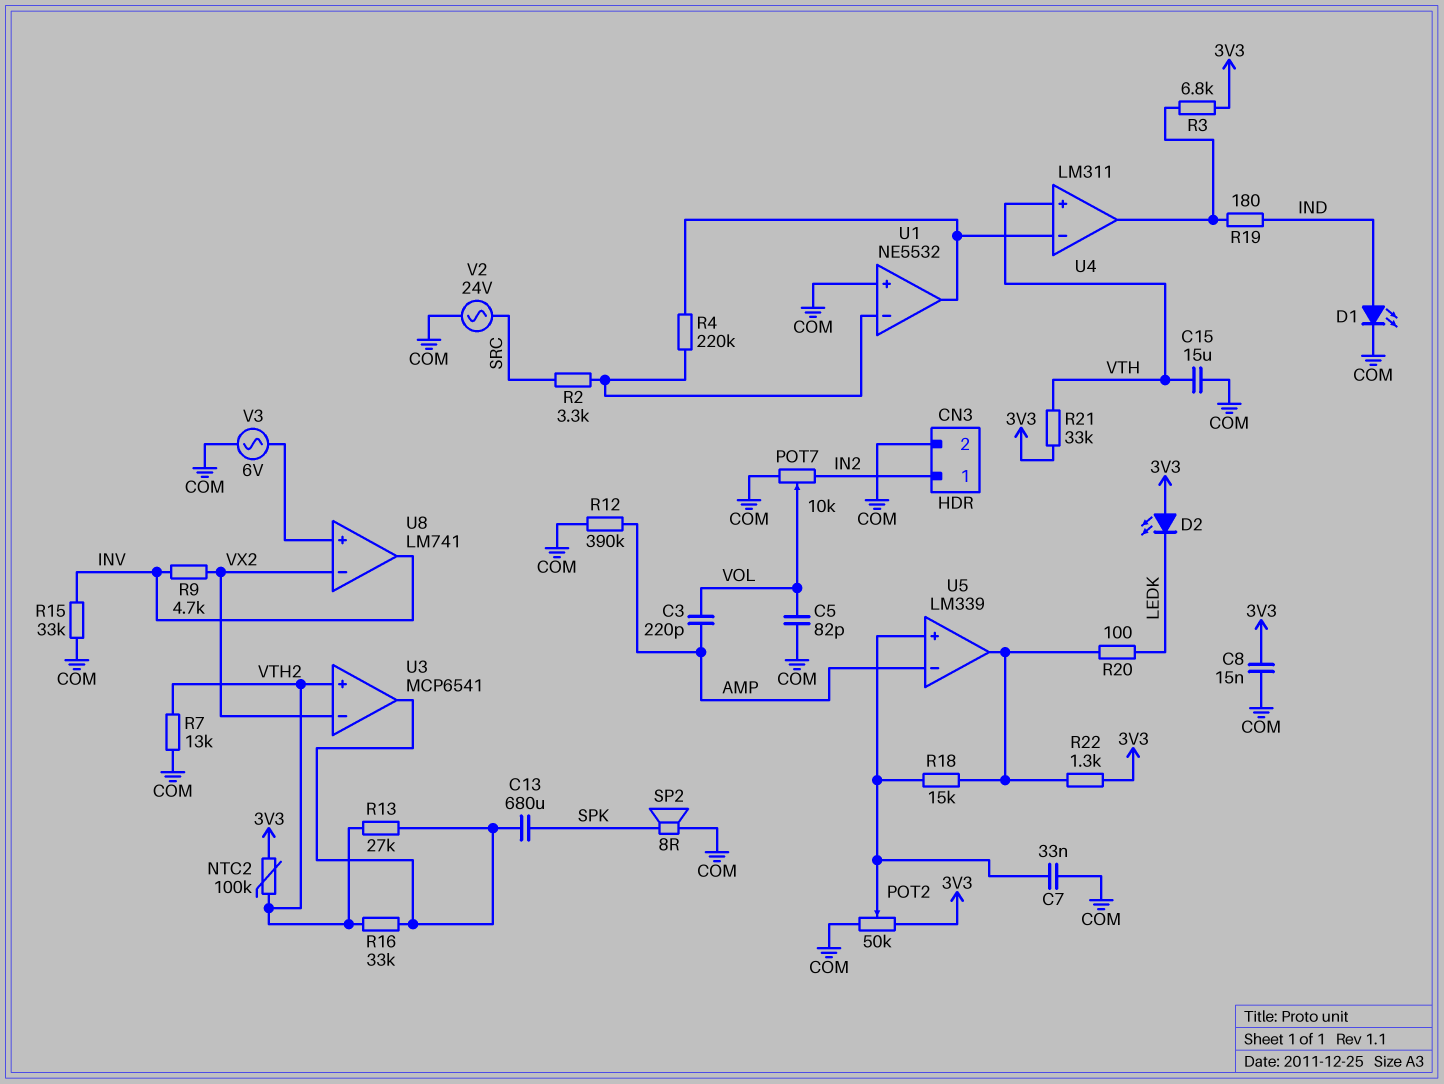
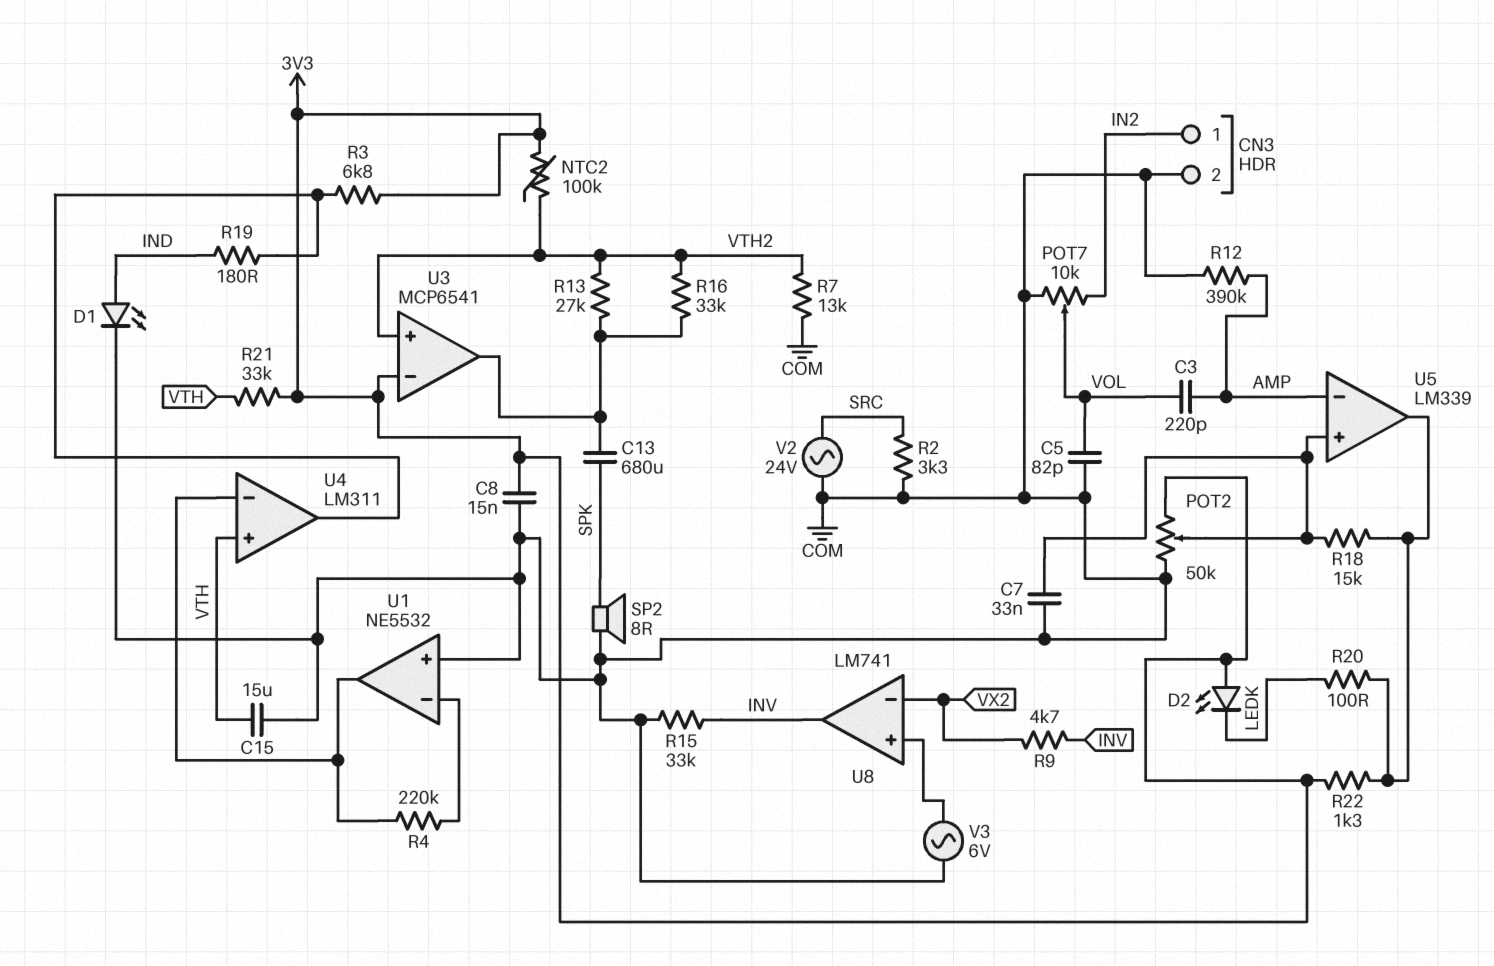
R2: 3.3k (SRC, U1/in-) -> 3.3k (COM, SRC)
U3 pin in-: VX2 -> 3V3

